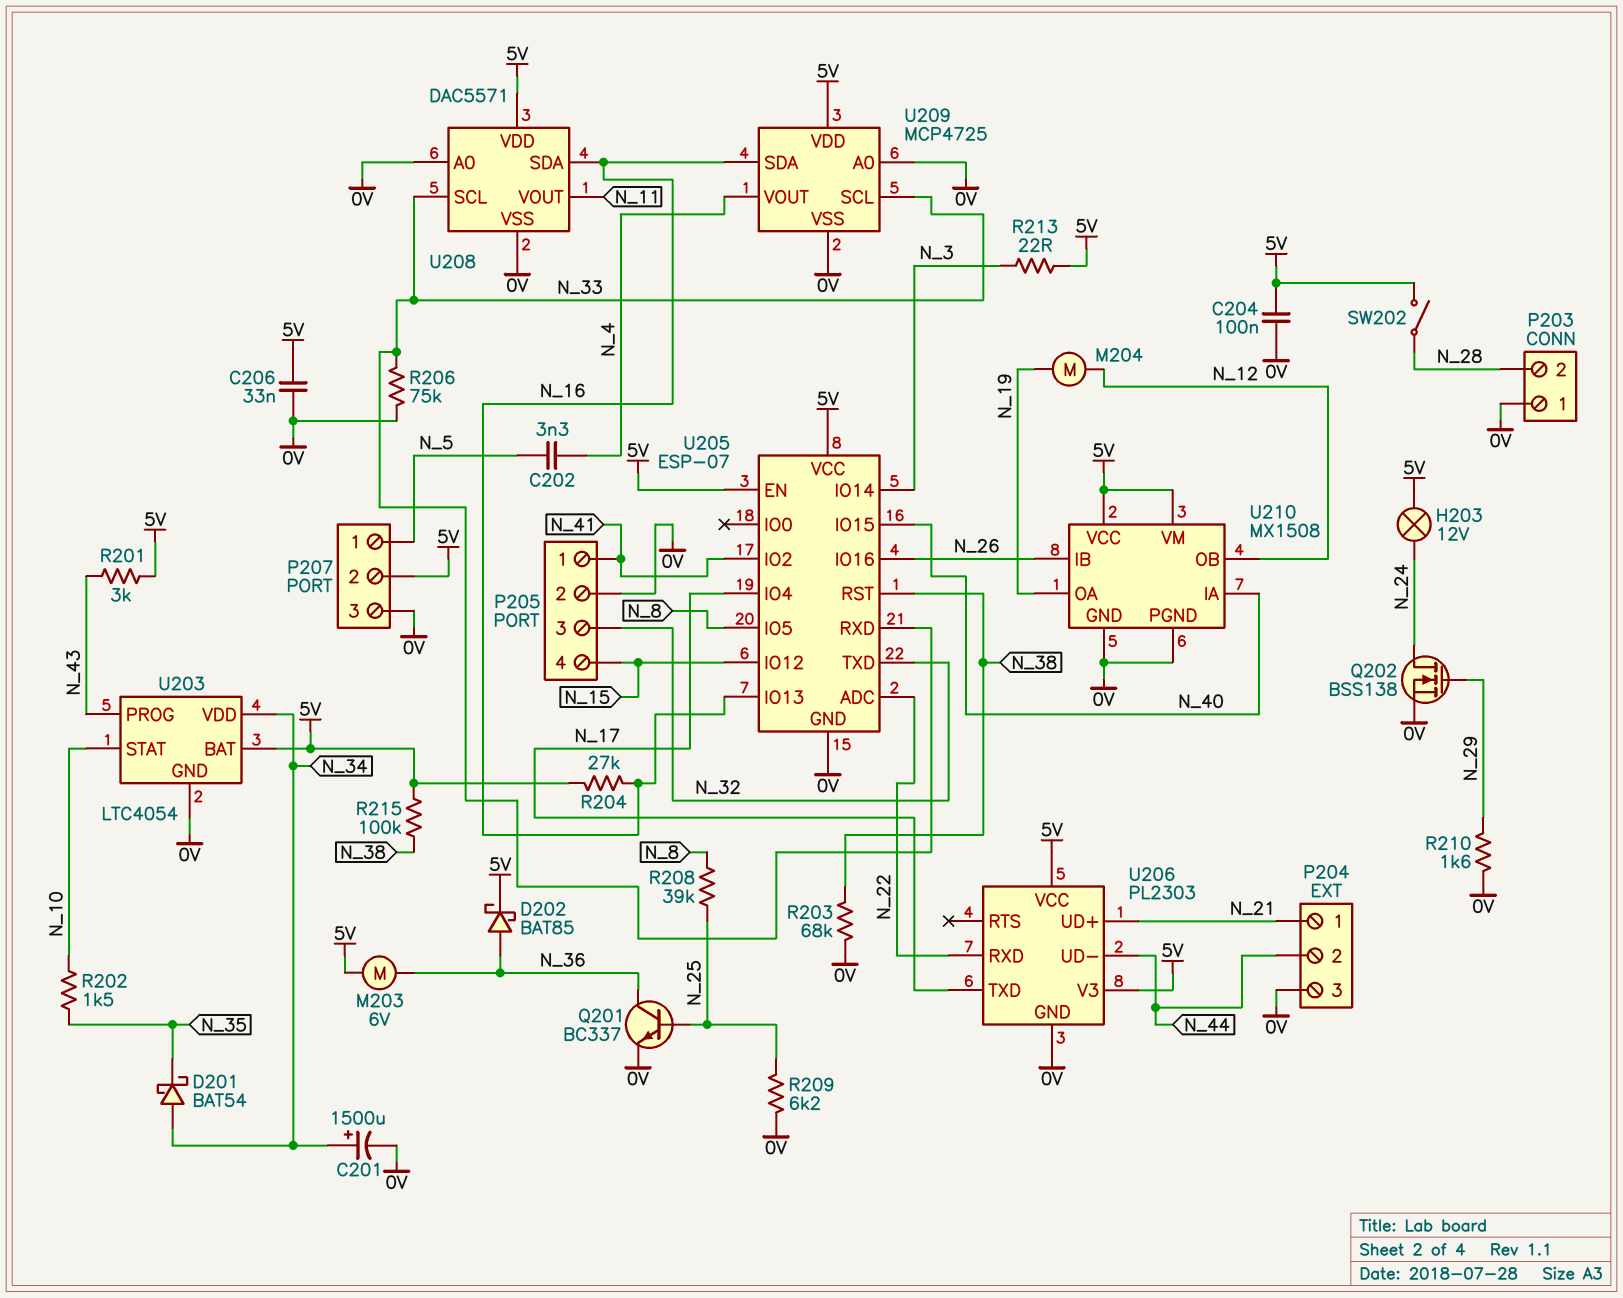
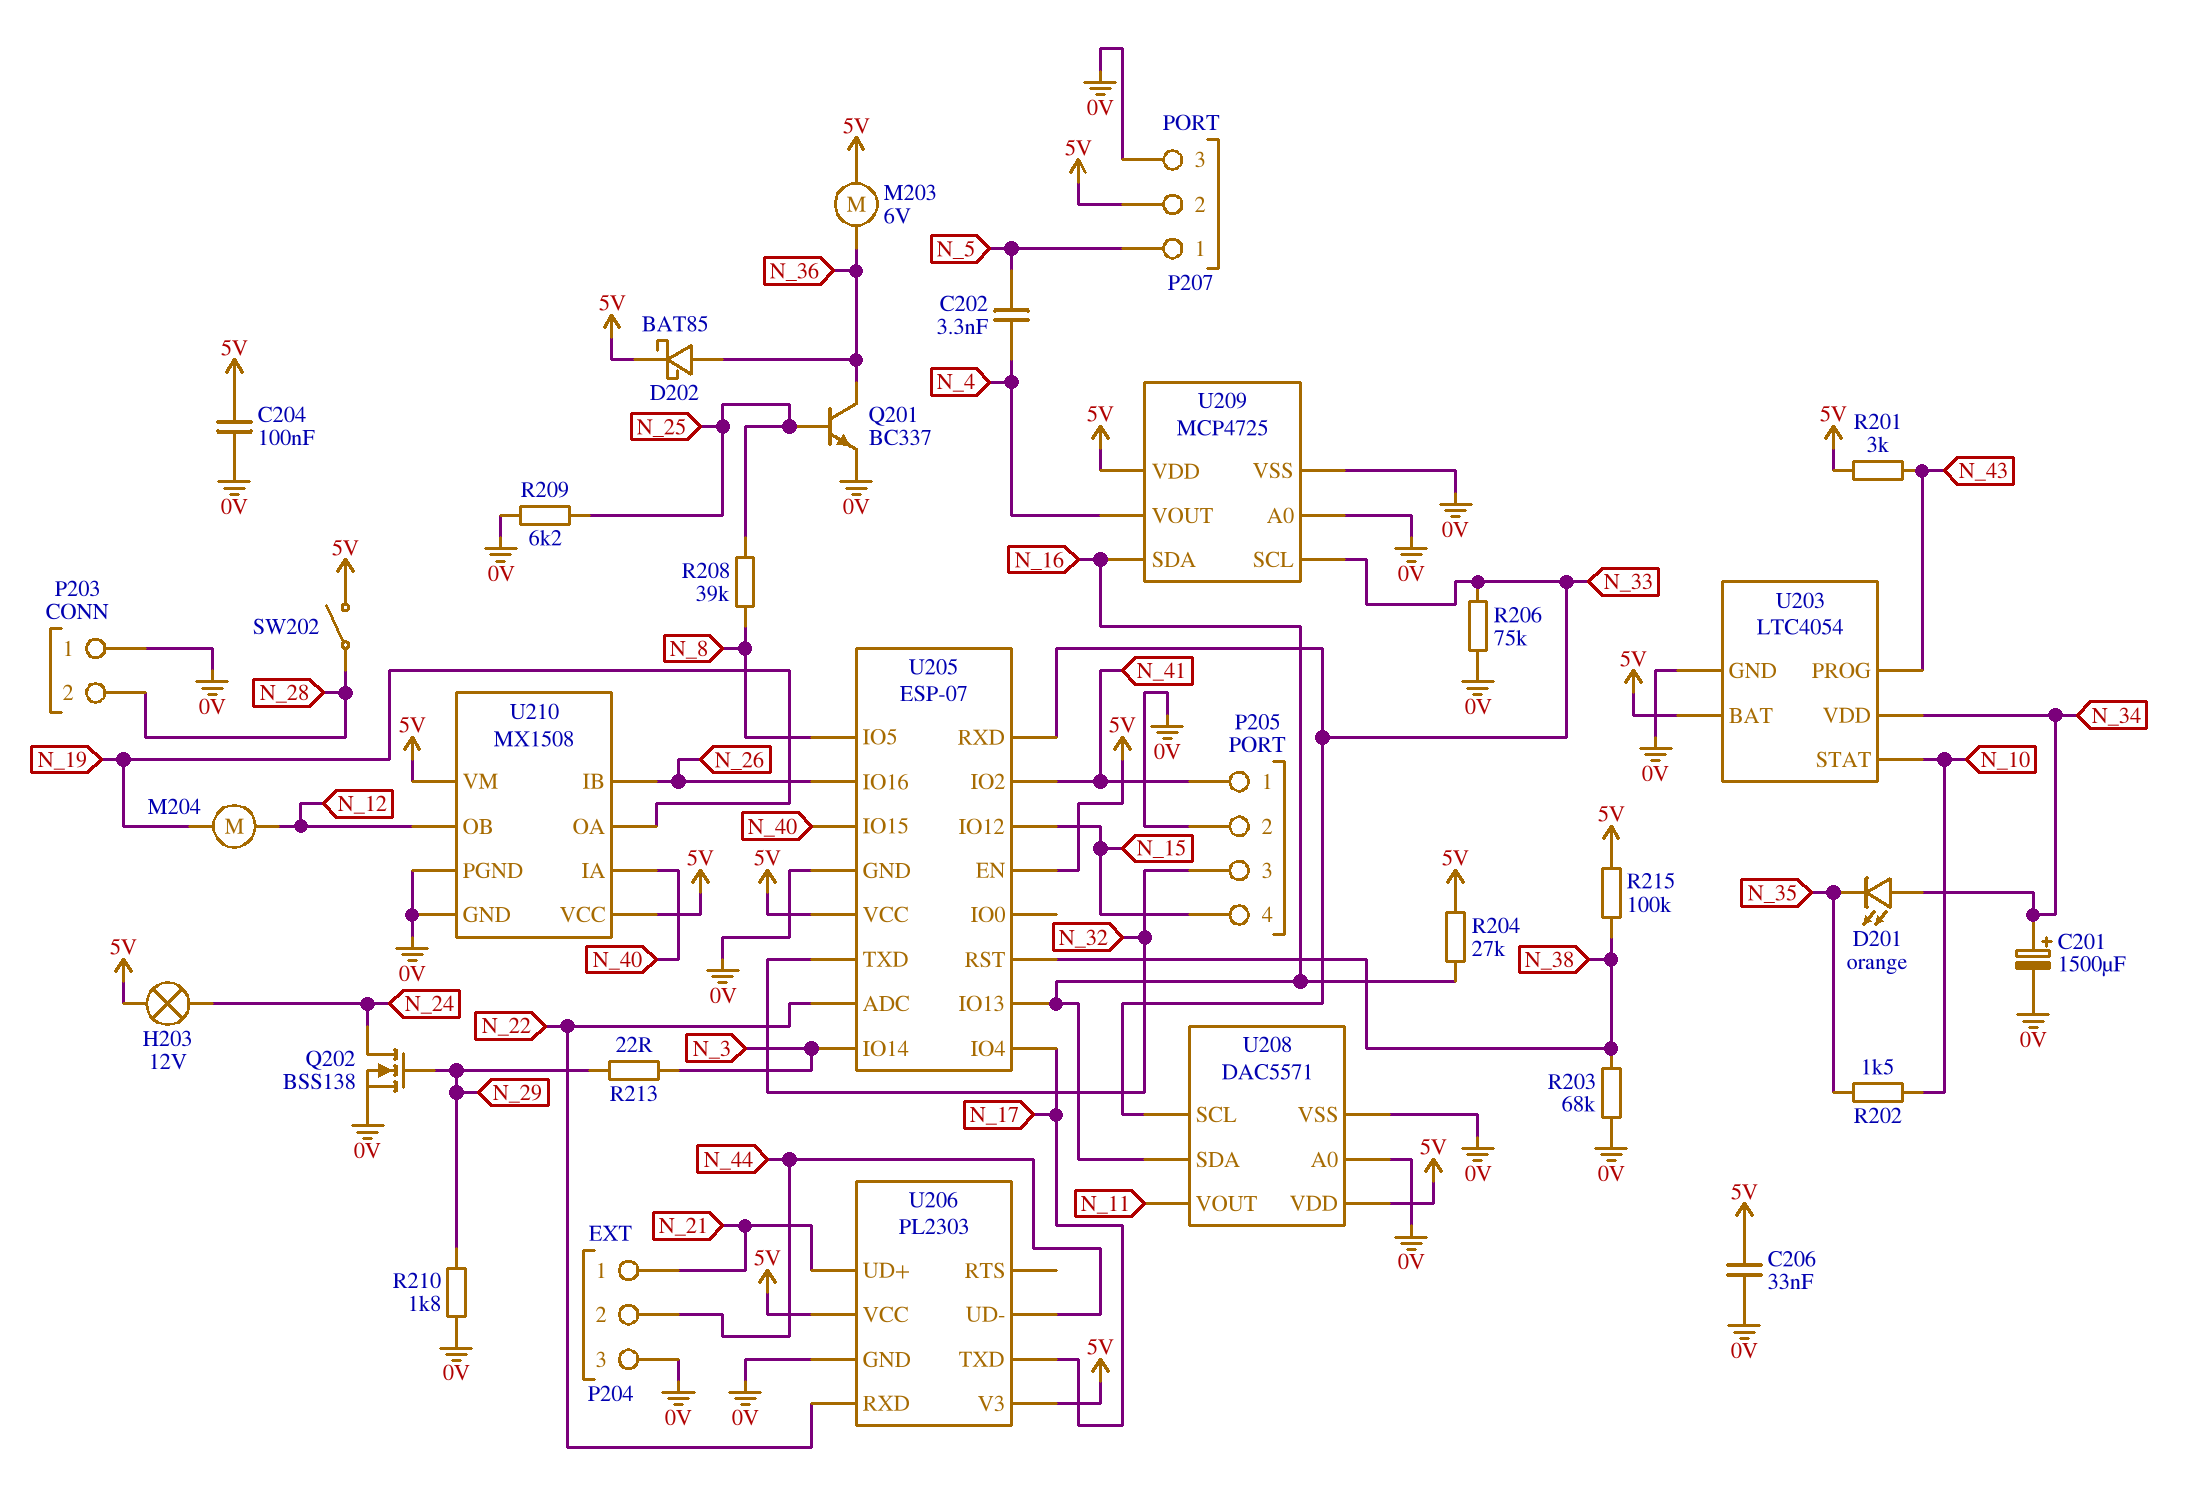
D201: schottky BAT54 (A N_34, K N_35) -> LED orange (A N_34, K N_35)
R210: 1.6k (0V, N_29) -> 1.8k (0V, N_29)
R213: 22 (5V, N_3) -> 22 (N_3, N_29)

